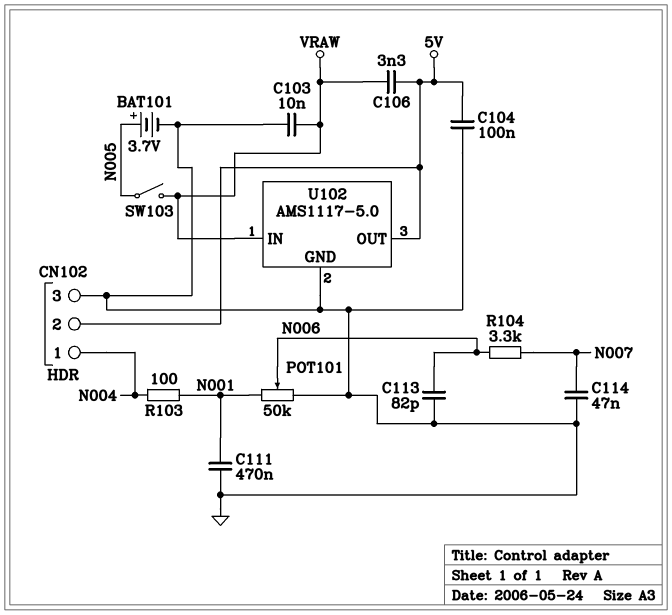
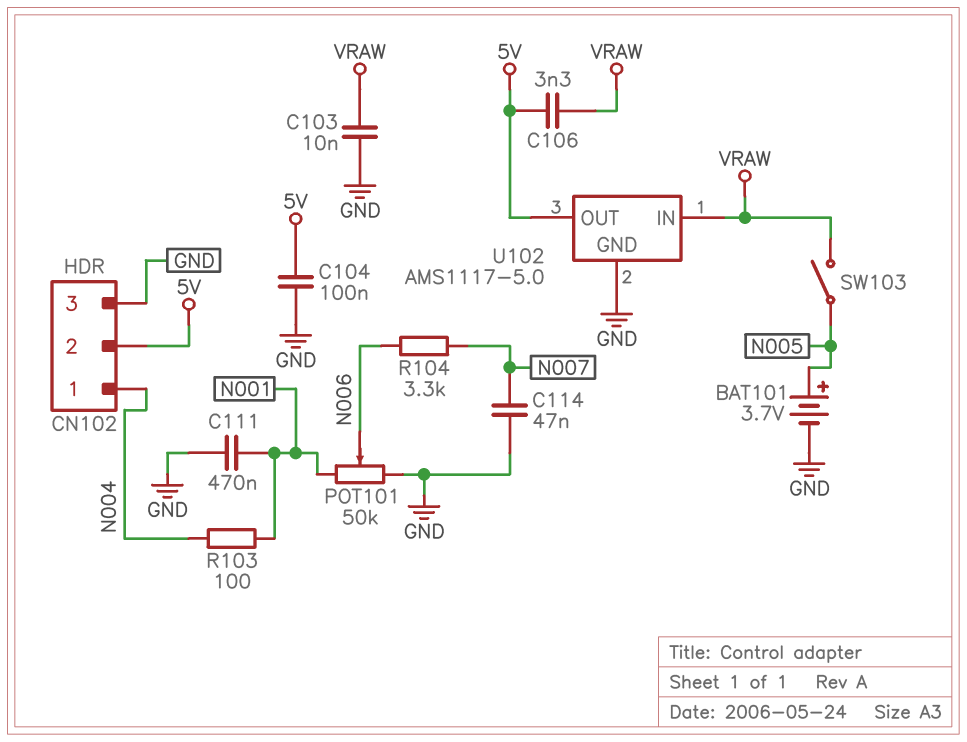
C113: 82pF (GND, N006) -> none

